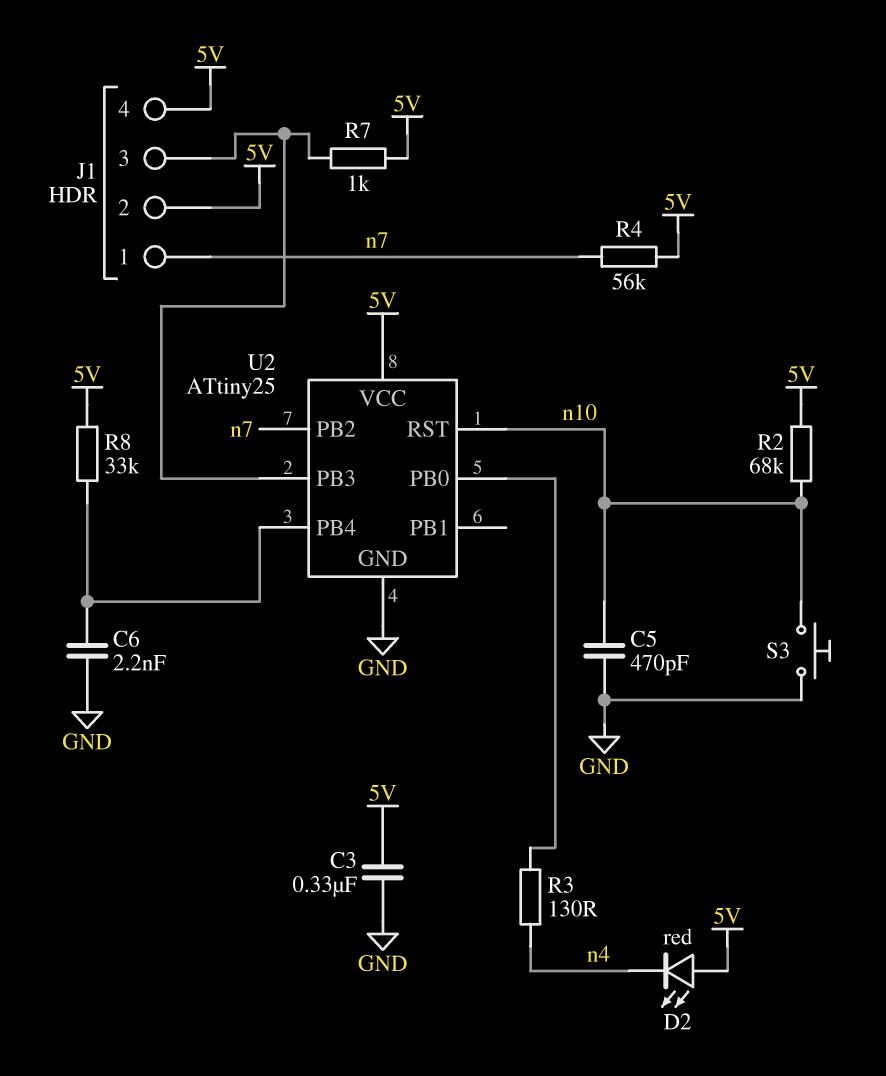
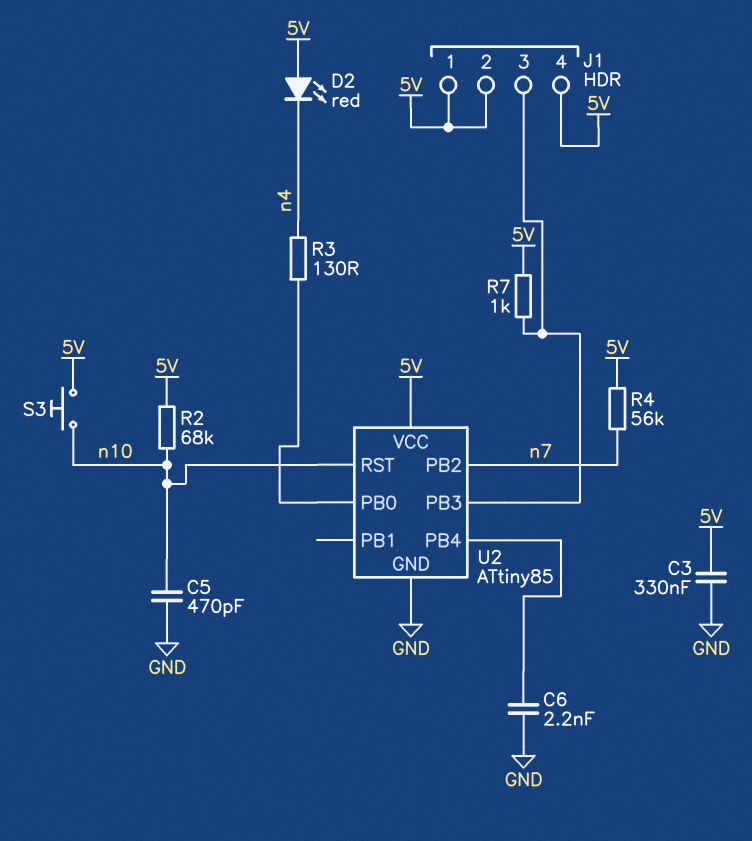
J1 pin 1: n7 -> 5V
R8: 33k (5V, U2/PB4) -> none
S3: button (GND, n10) -> button (5V, n10)
U2: ATtiny25 -> ATtiny85

